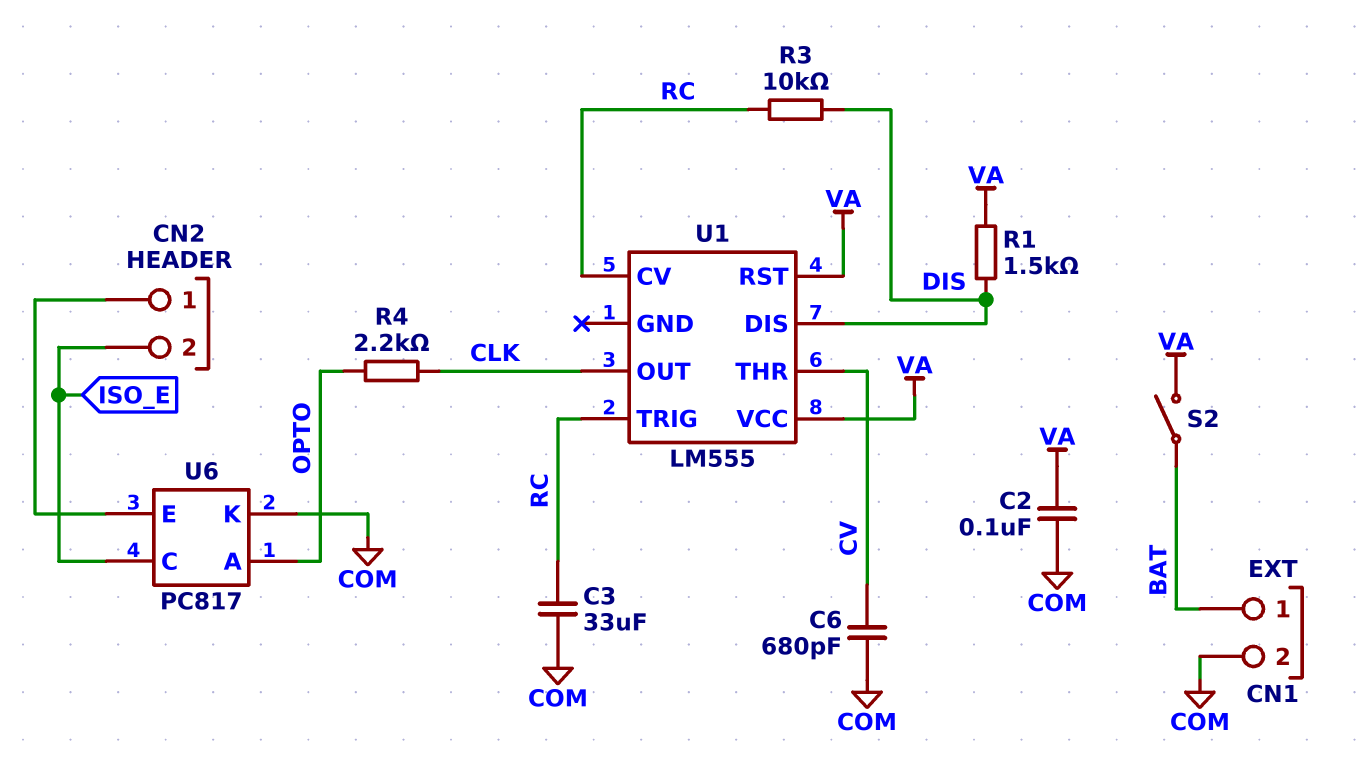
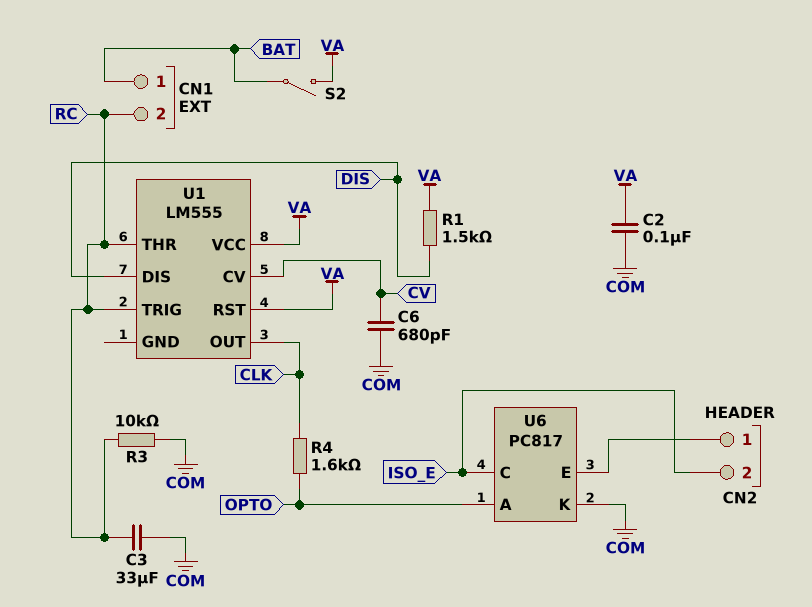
CN1 pin 2: COM -> RC
R3: 10k (DIS, RC) -> 10k (COM, RC)
R4: 2.2k (CLK, OPTO) -> 1.6k (CLK, OPTO)
U1 pin CV: RC -> CV
U1 pin THR: CV -> RC

